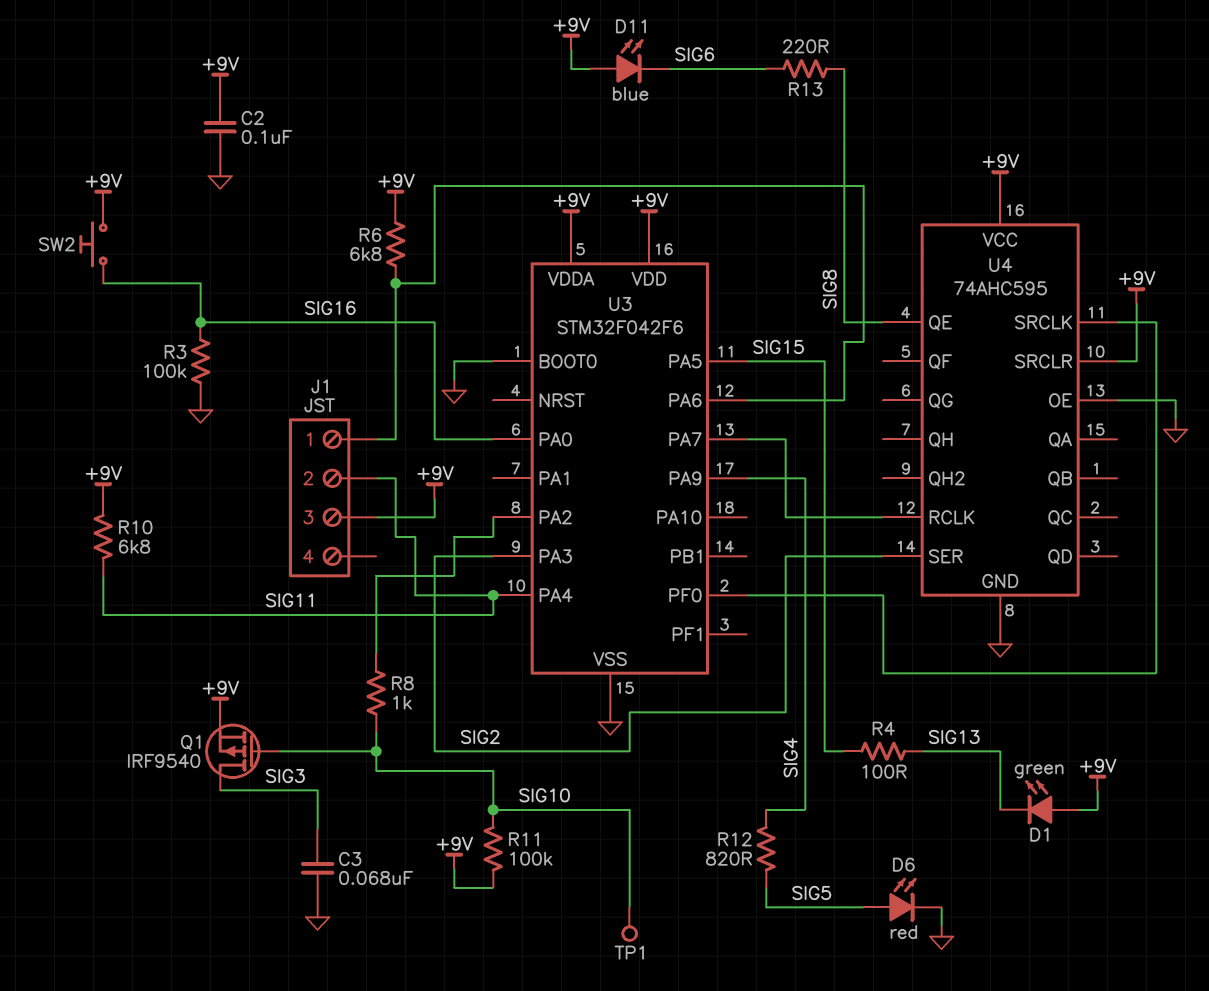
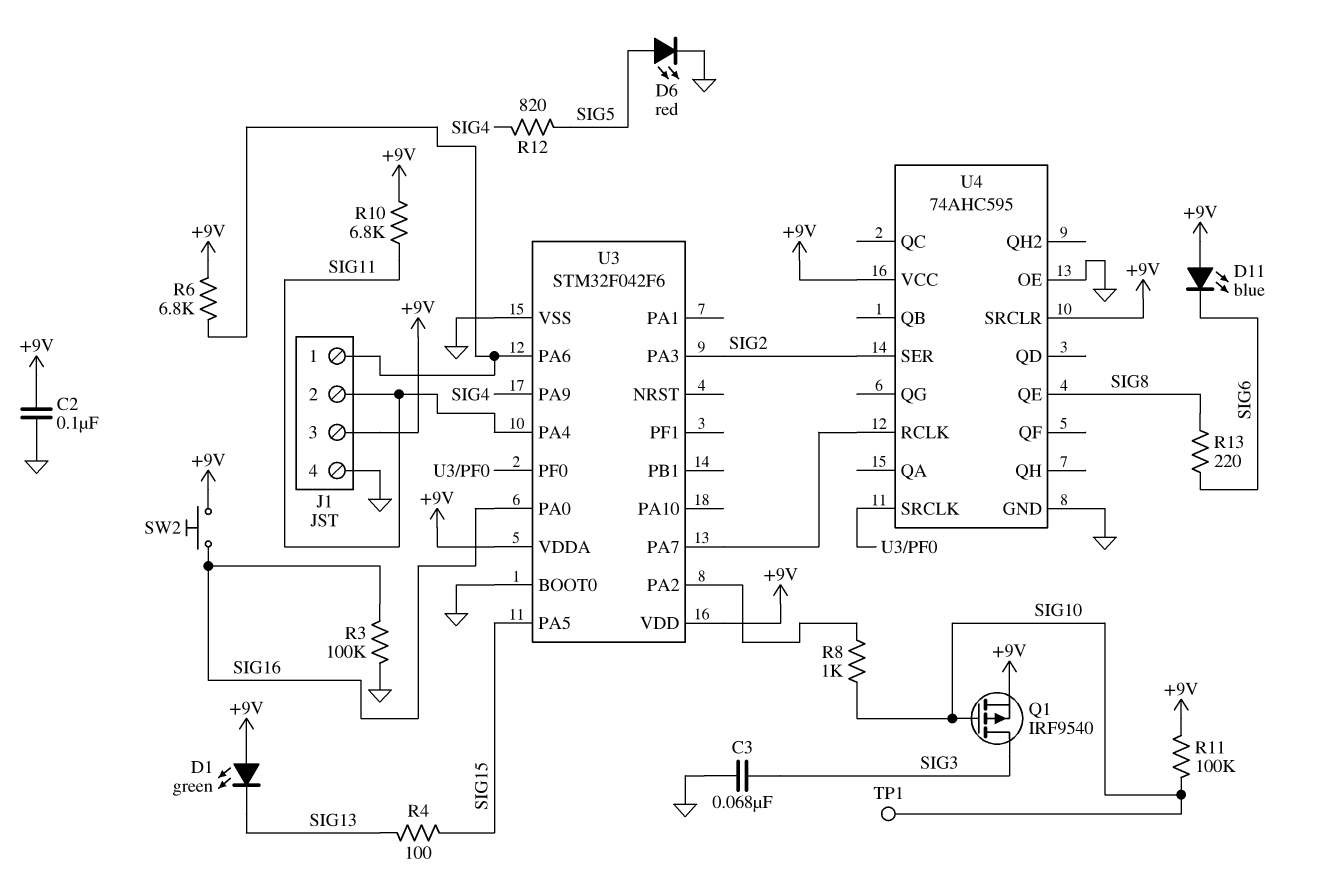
J1 pin 4: none -> GND

